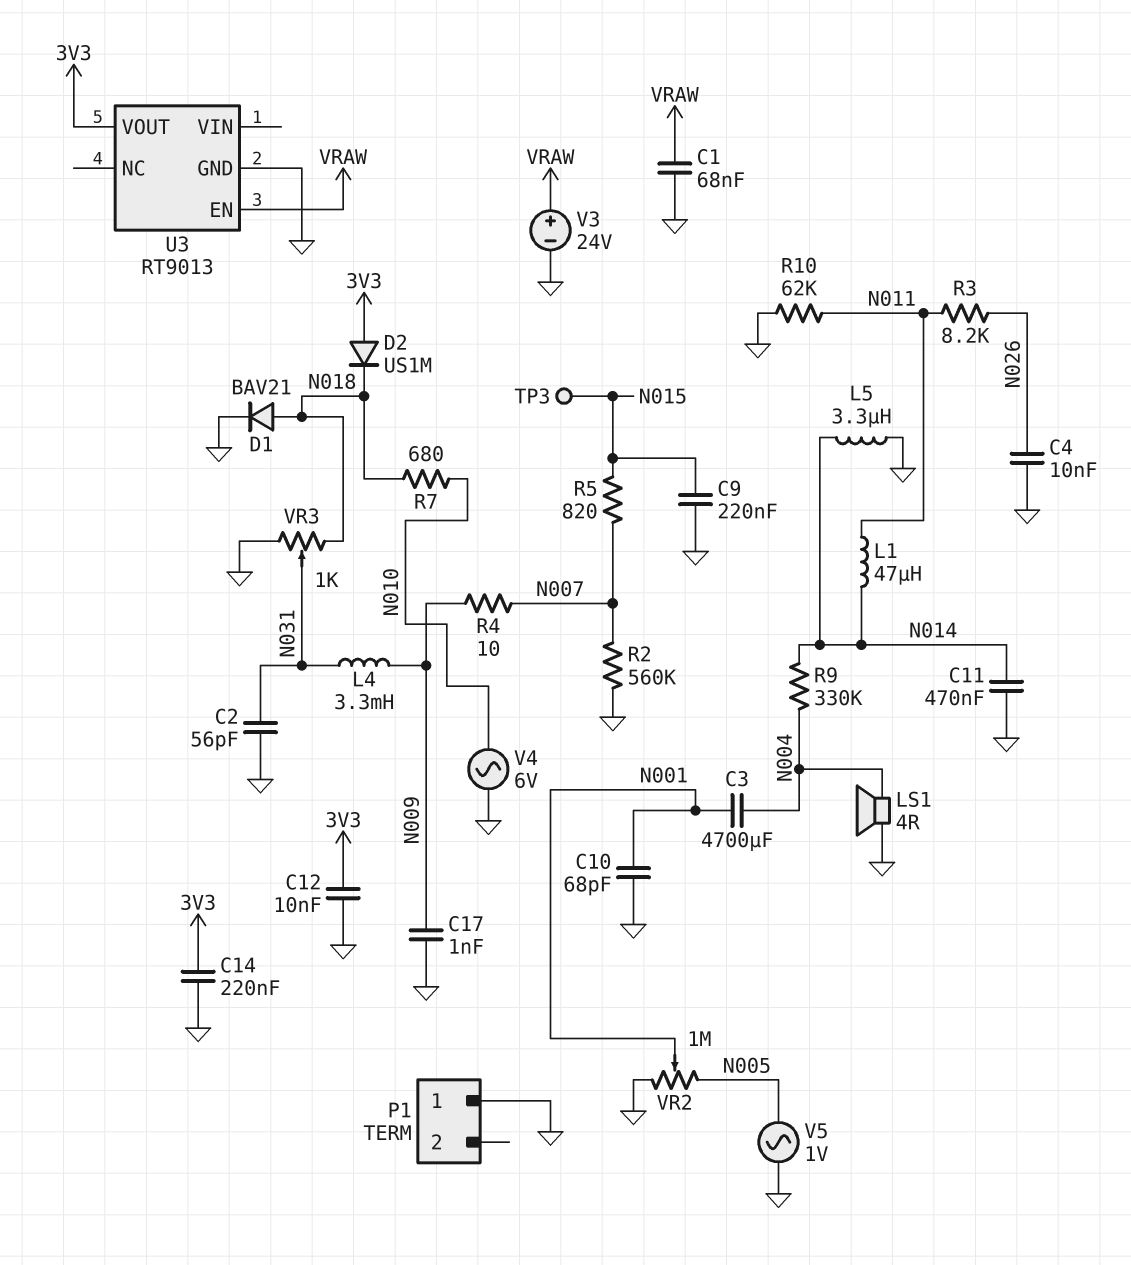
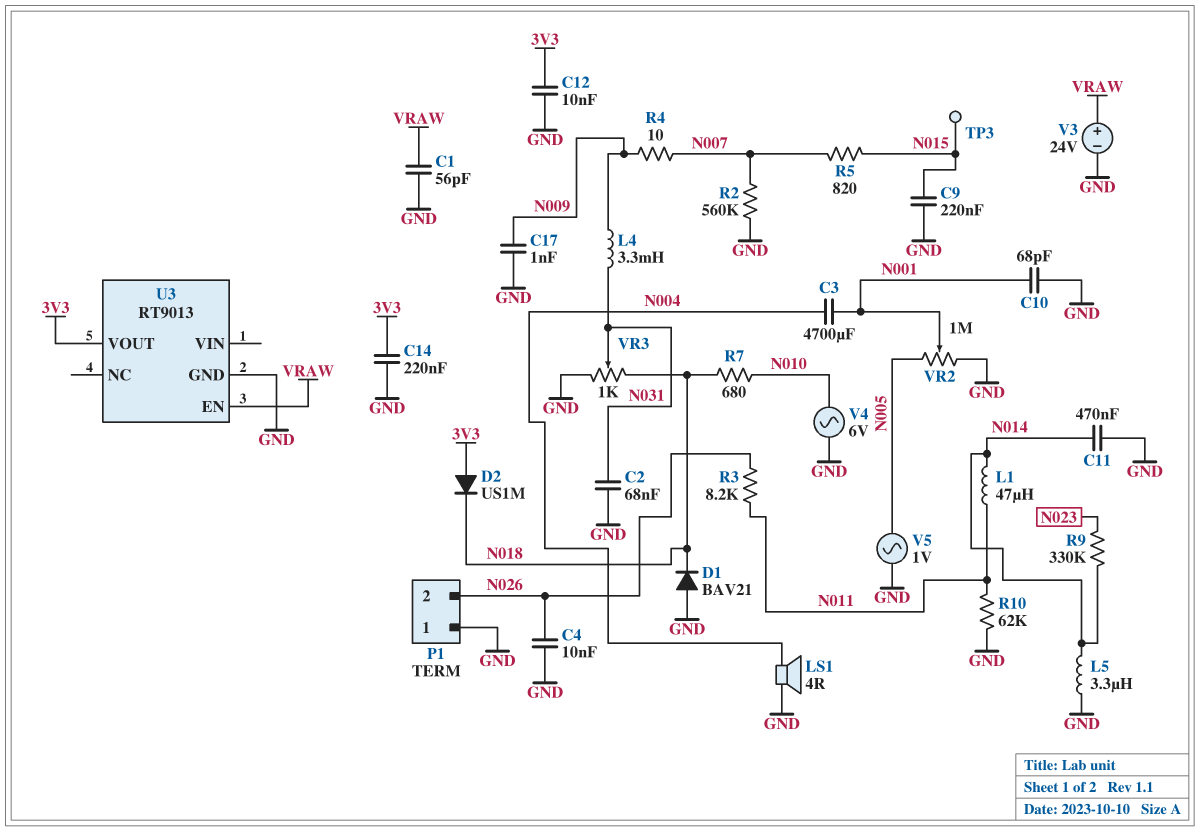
C1: 68nF (GND, VRAW) -> 56pF (GND, VRAW)
C2: 56pF (GND, N031) -> 68nF (GND, N031)
D1: diode BAV21 (A N018, K GND) -> diode BAV21 (A GND, K N018)
P1 pin 2: none -> N026
R9: 330k (N004, N014) -> 330k (N014, N023)

